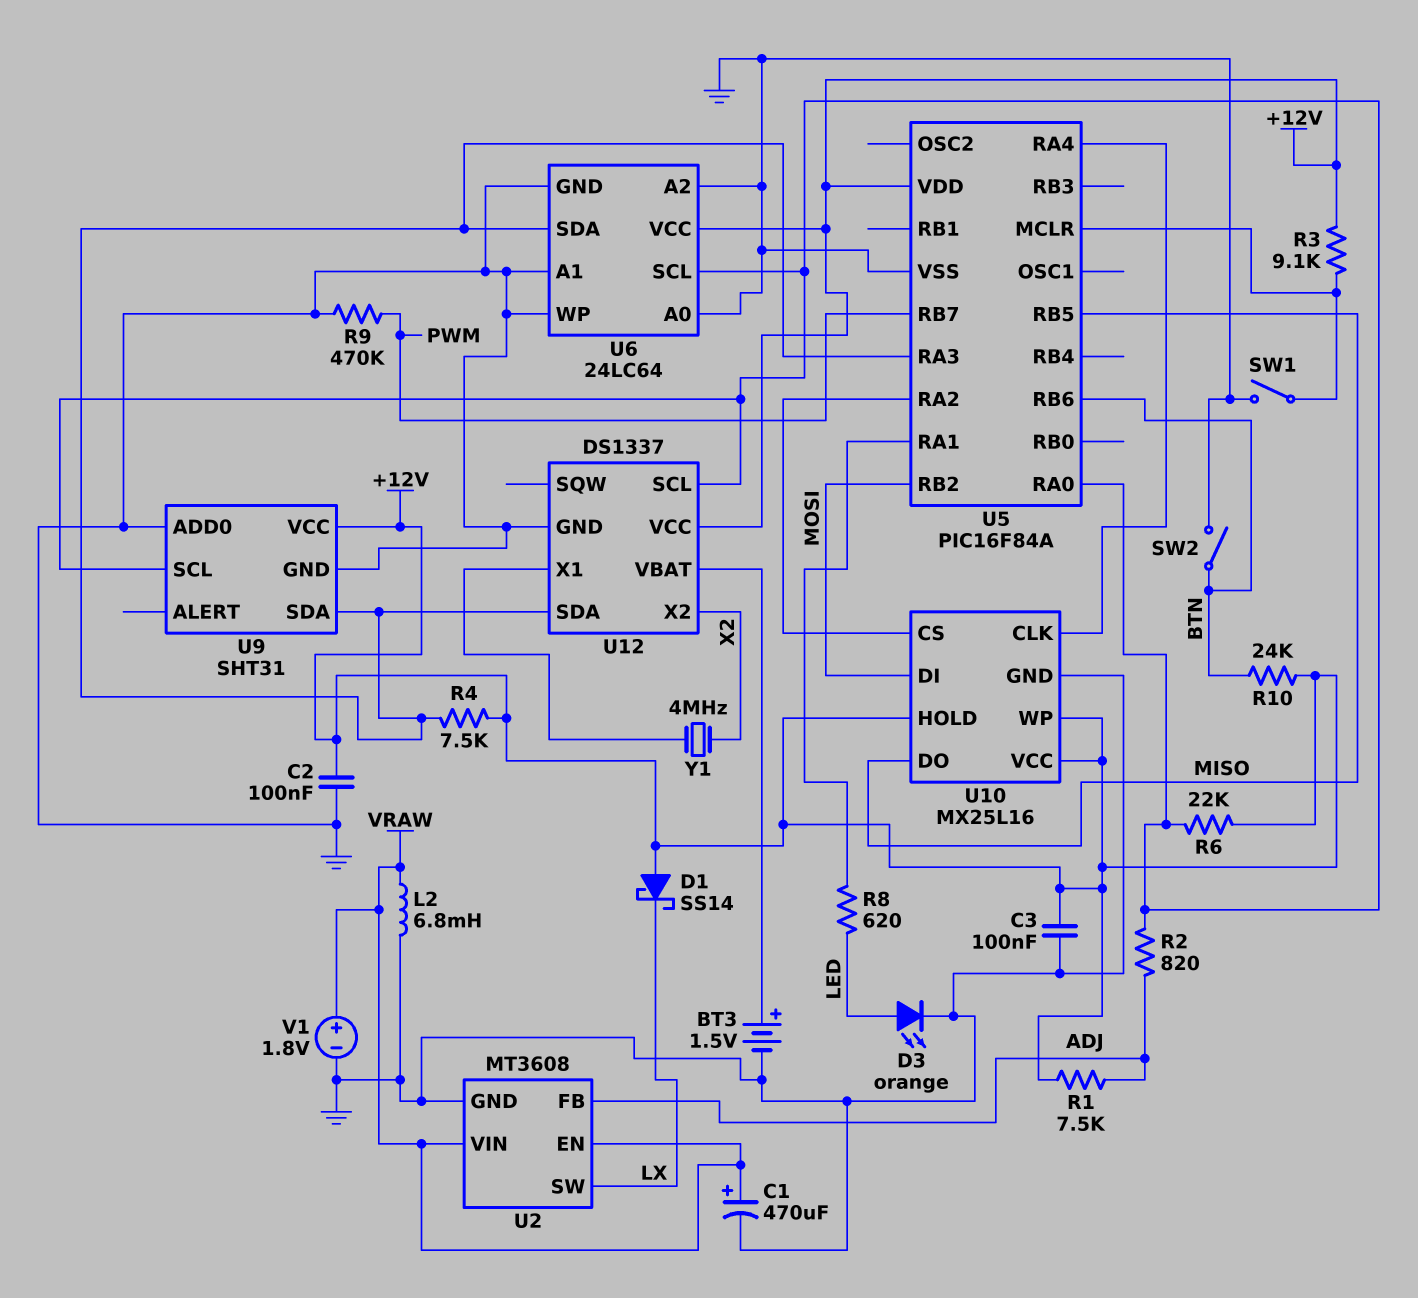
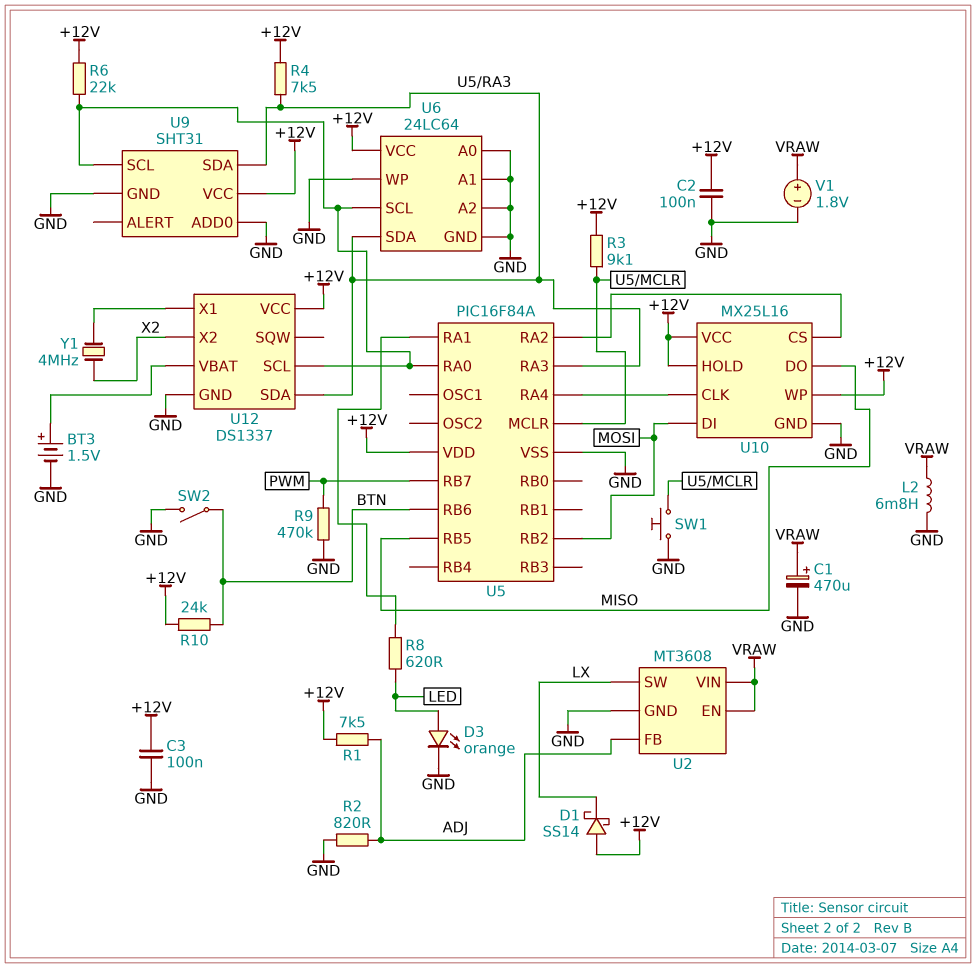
R2: 820 (ADJ, U5/RA0) -> 820 (ADJ, GND)
SW1: switch (GND, U5/MCLR) -> button (GND, U5/MCLR)

